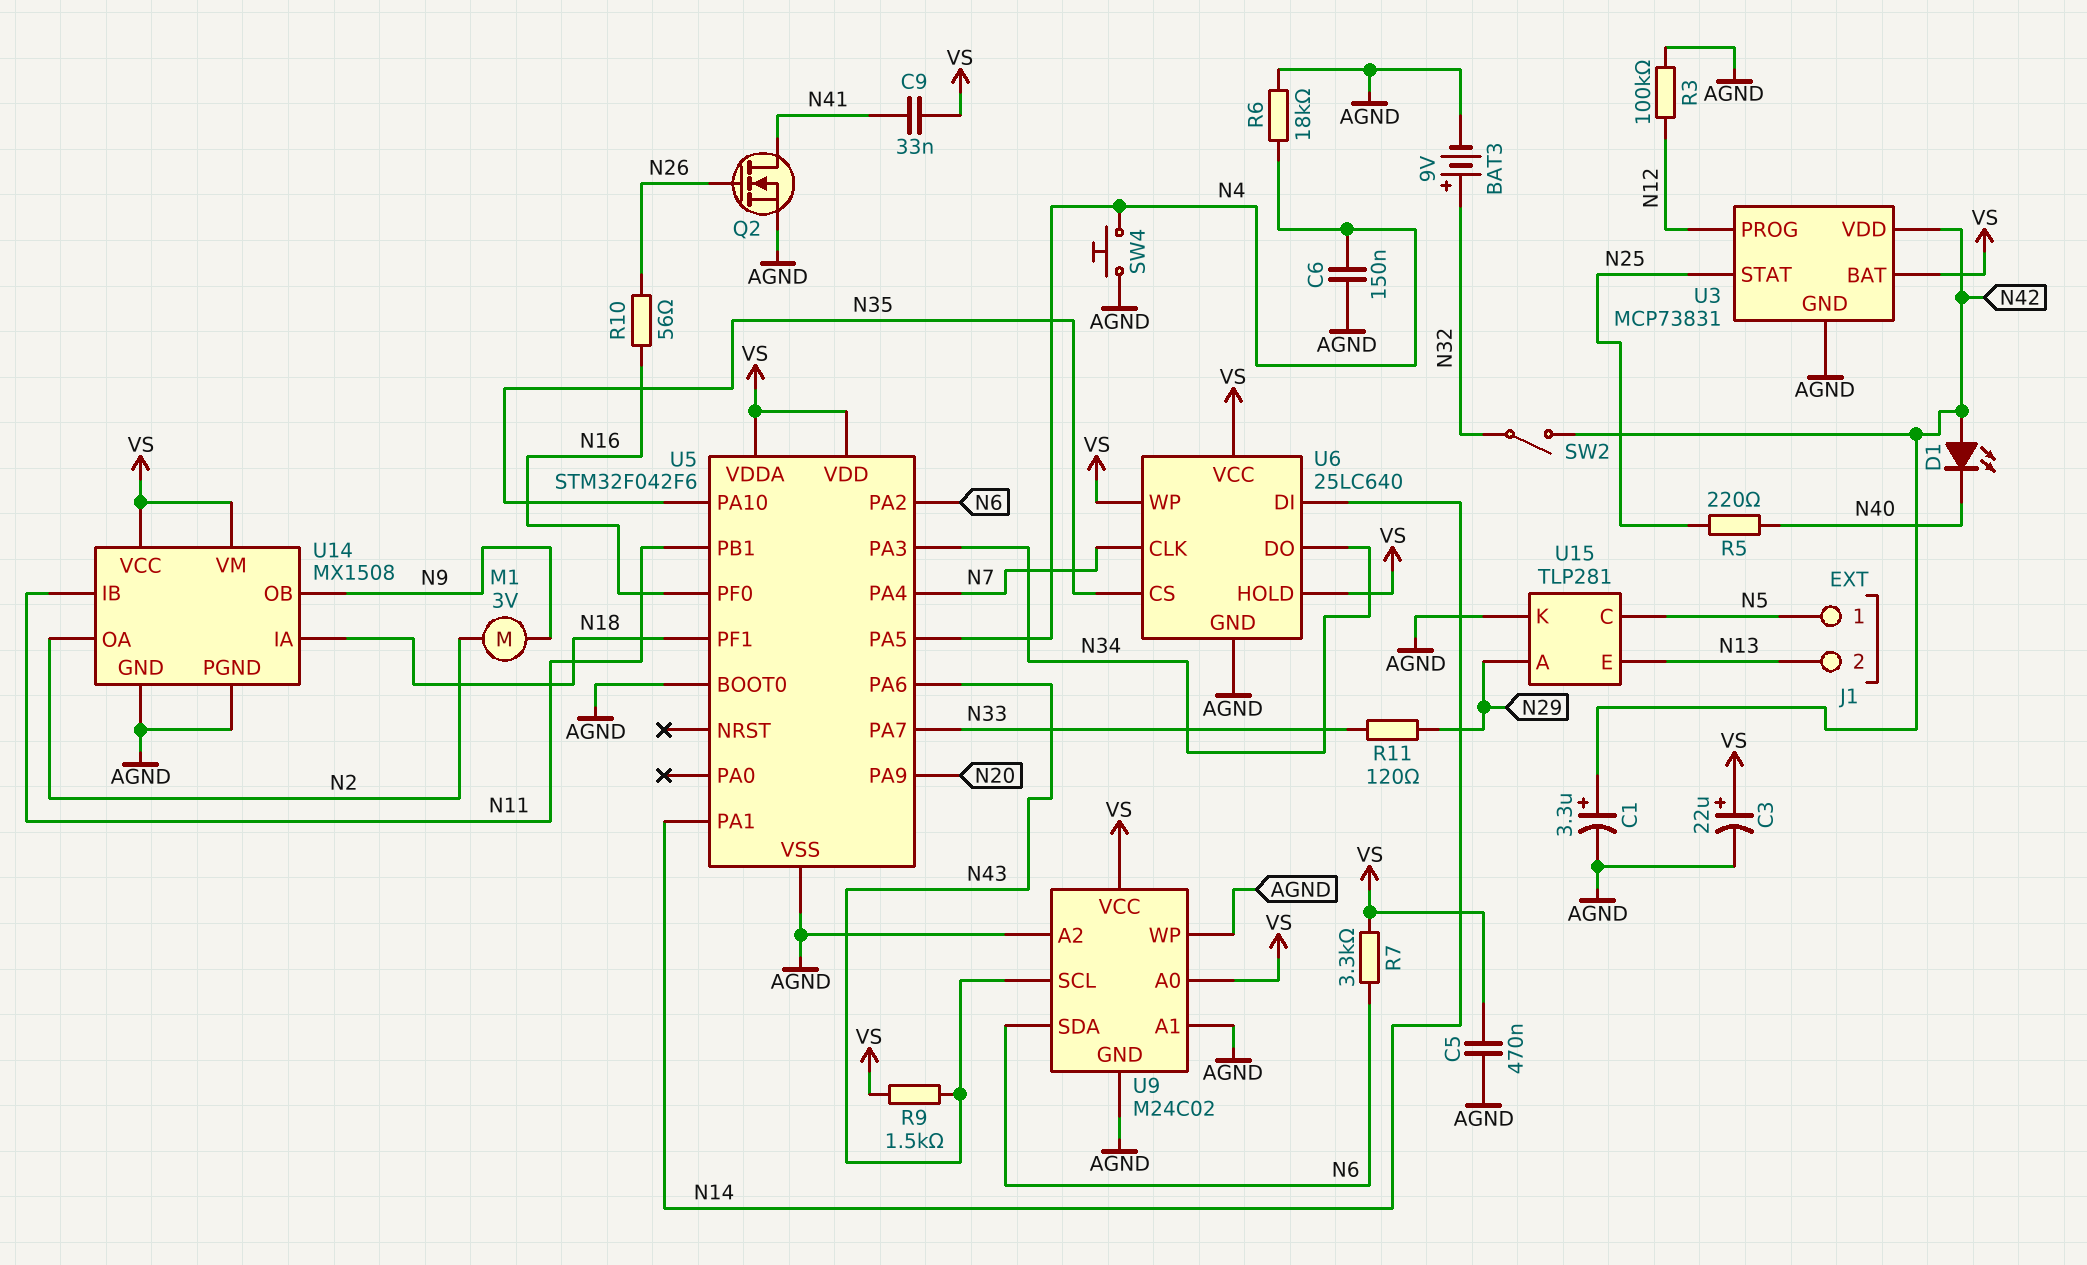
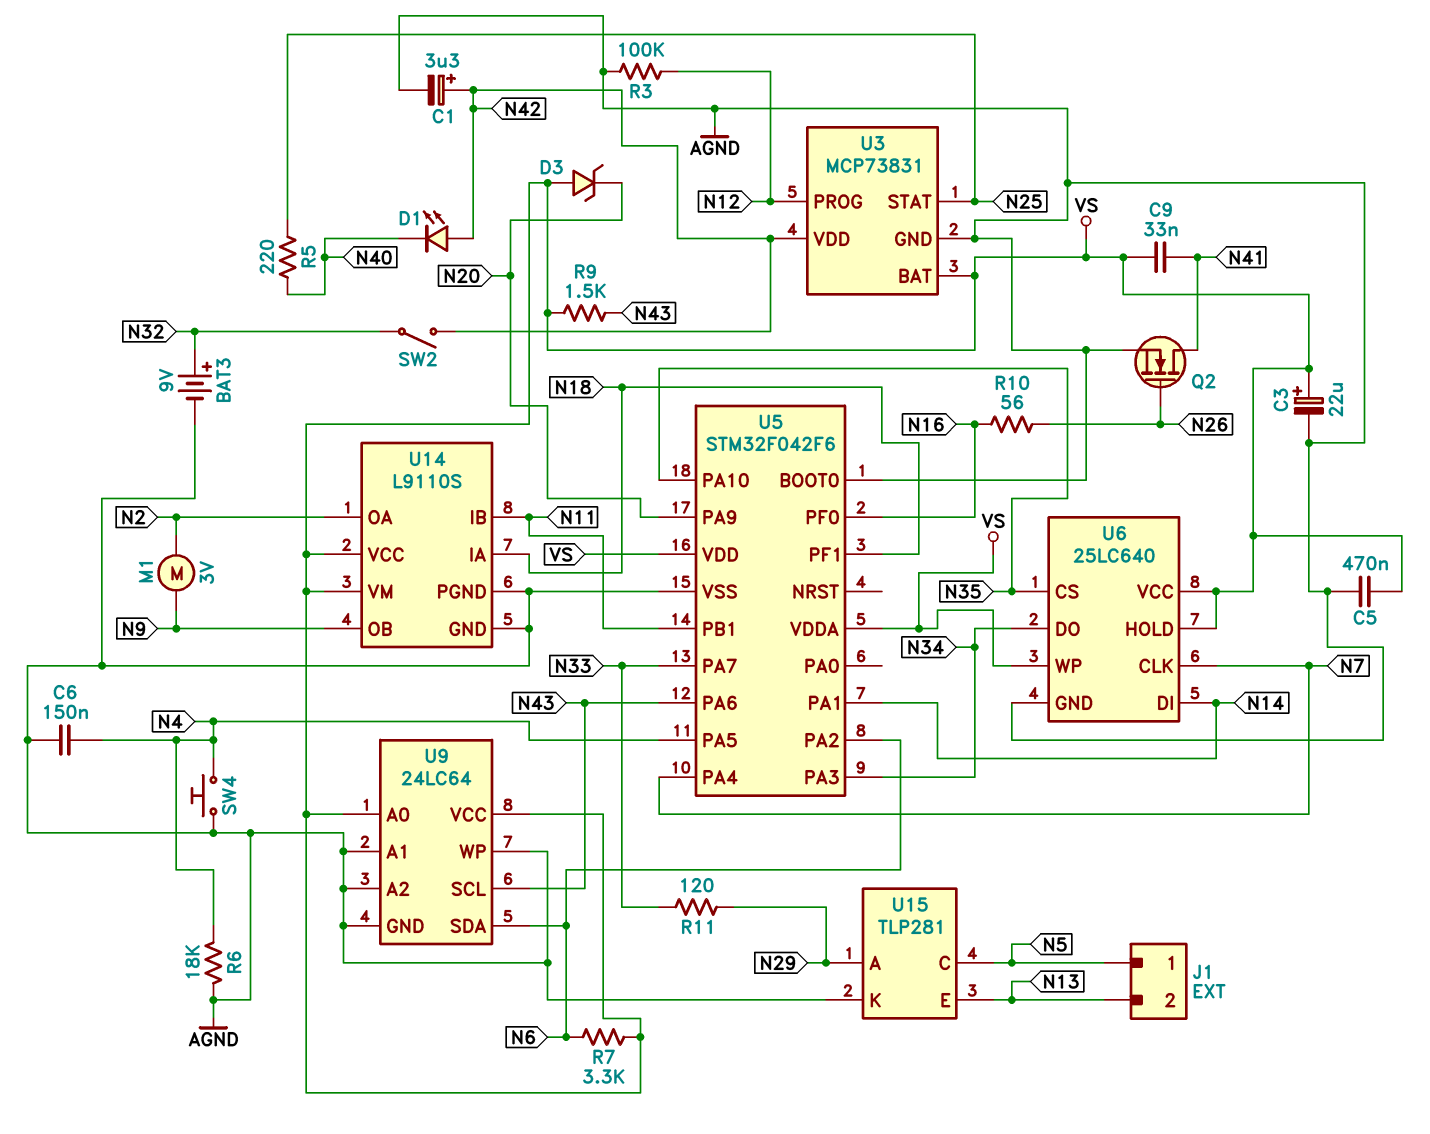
D3: none -> zener (A VS, K N20)
U9: M24C02 -> 24LC64
U14: MX1508 -> L9110S

